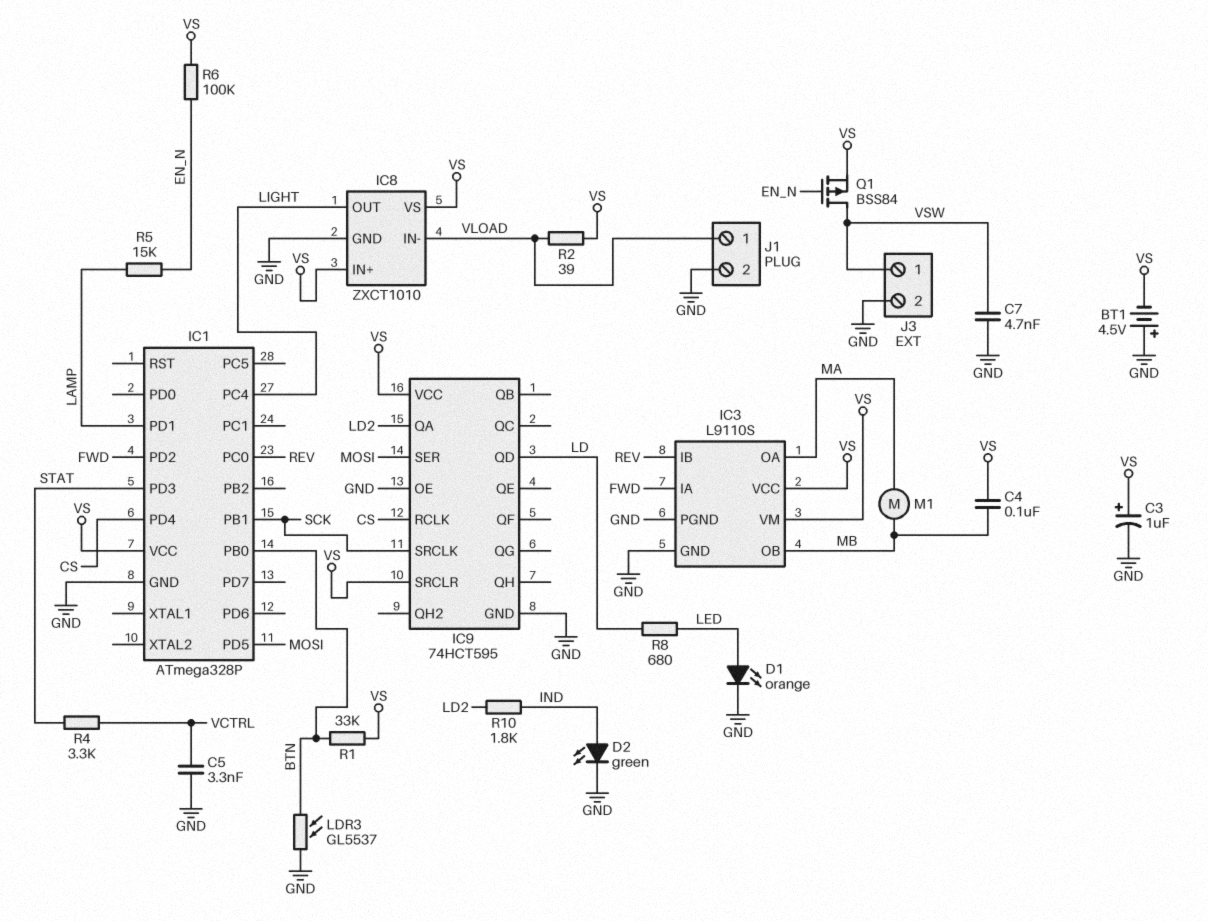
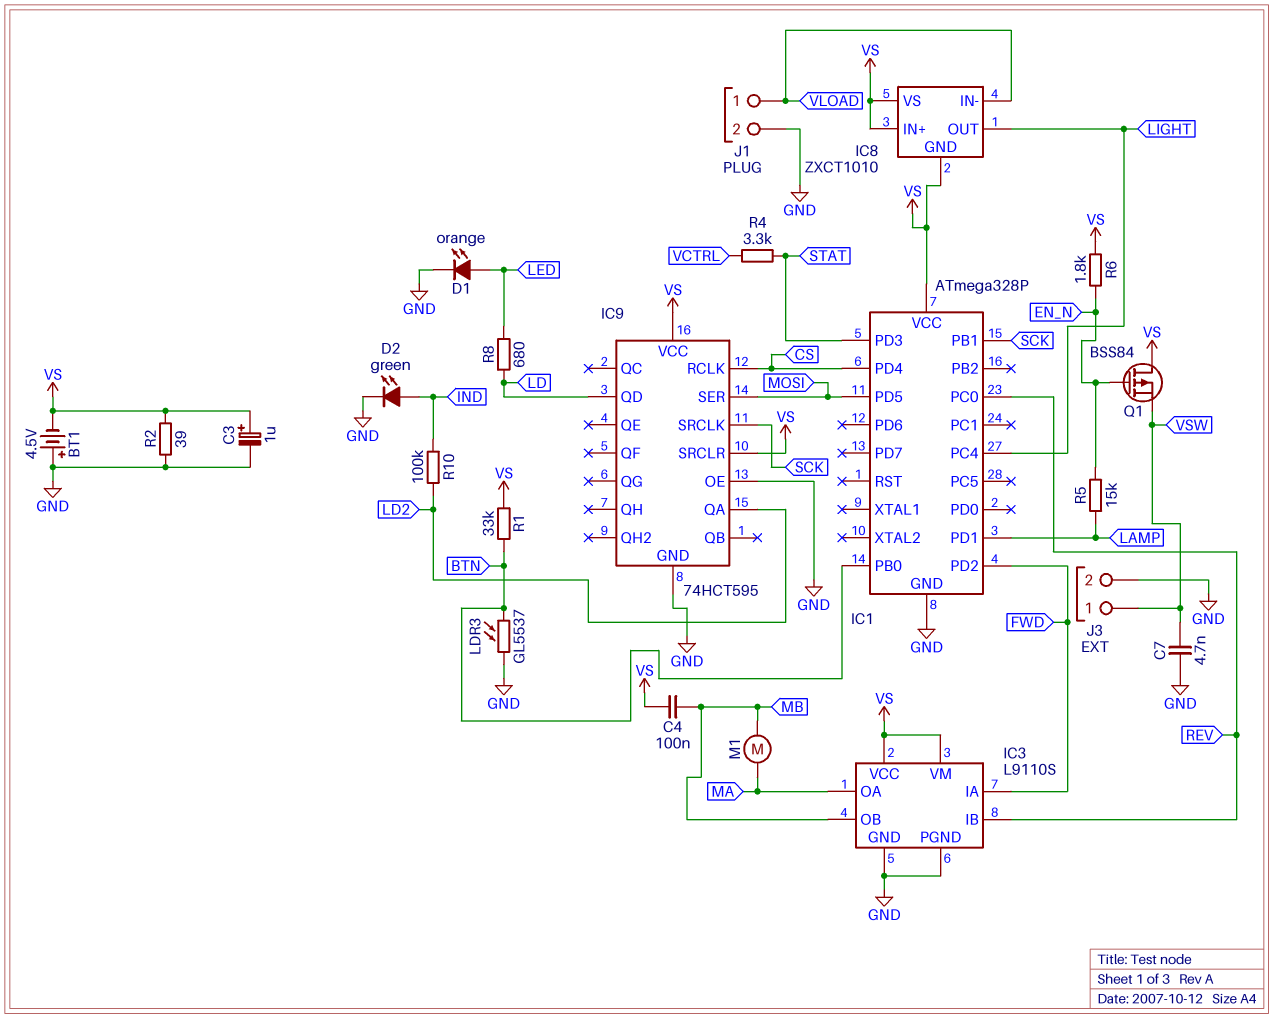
C5: 3.3nF (GND, VCTRL) -> none
IC8 pin GND: GND -> VS
Q1: PMOS BSS84 (G EN_N, D VSW, S VS) -> PMOS BSS84 (G EN_N, D VS, S VSW)
R2: 39 (VLOAD, VS) -> 39 (GND, VS)
R6: 100k (EN_N, VS) -> 1.8k (EN_N, VS)
R10: 1.8k (IND, LD2) -> 100k (IND, LD2)

